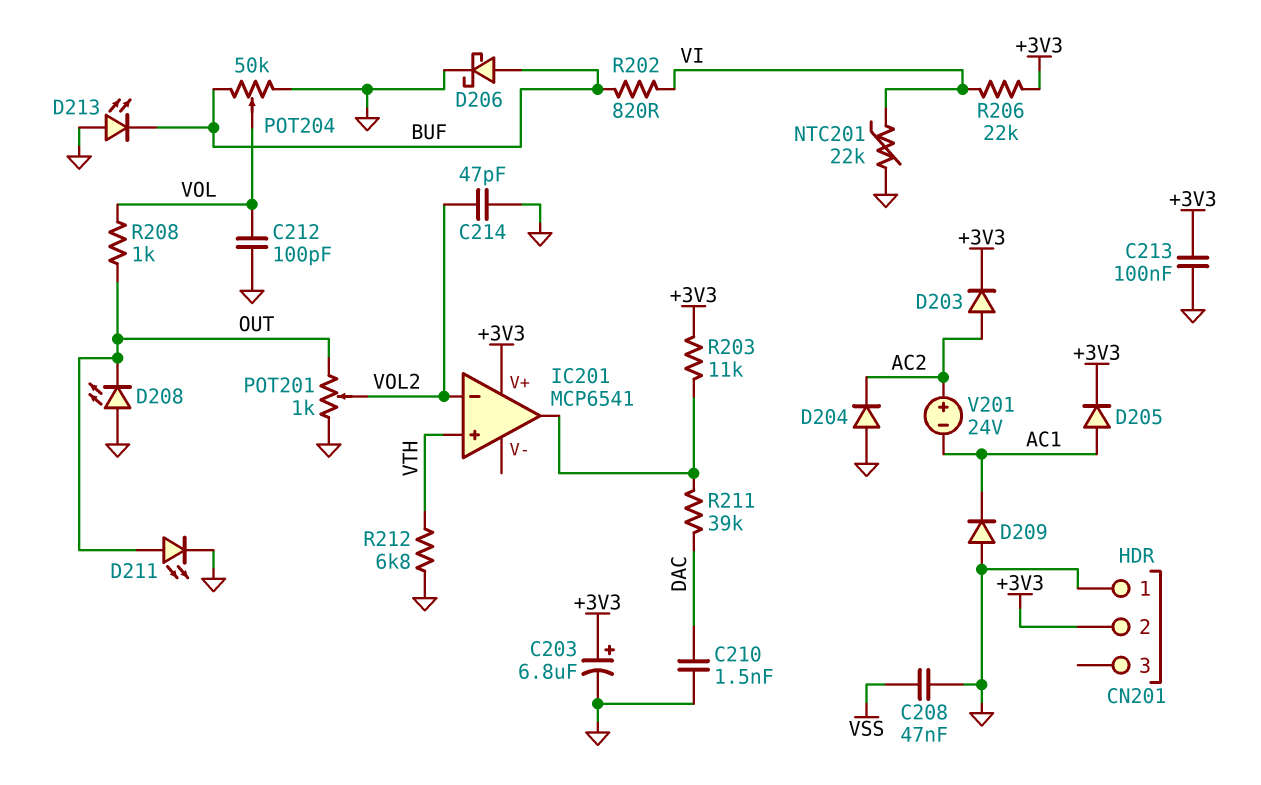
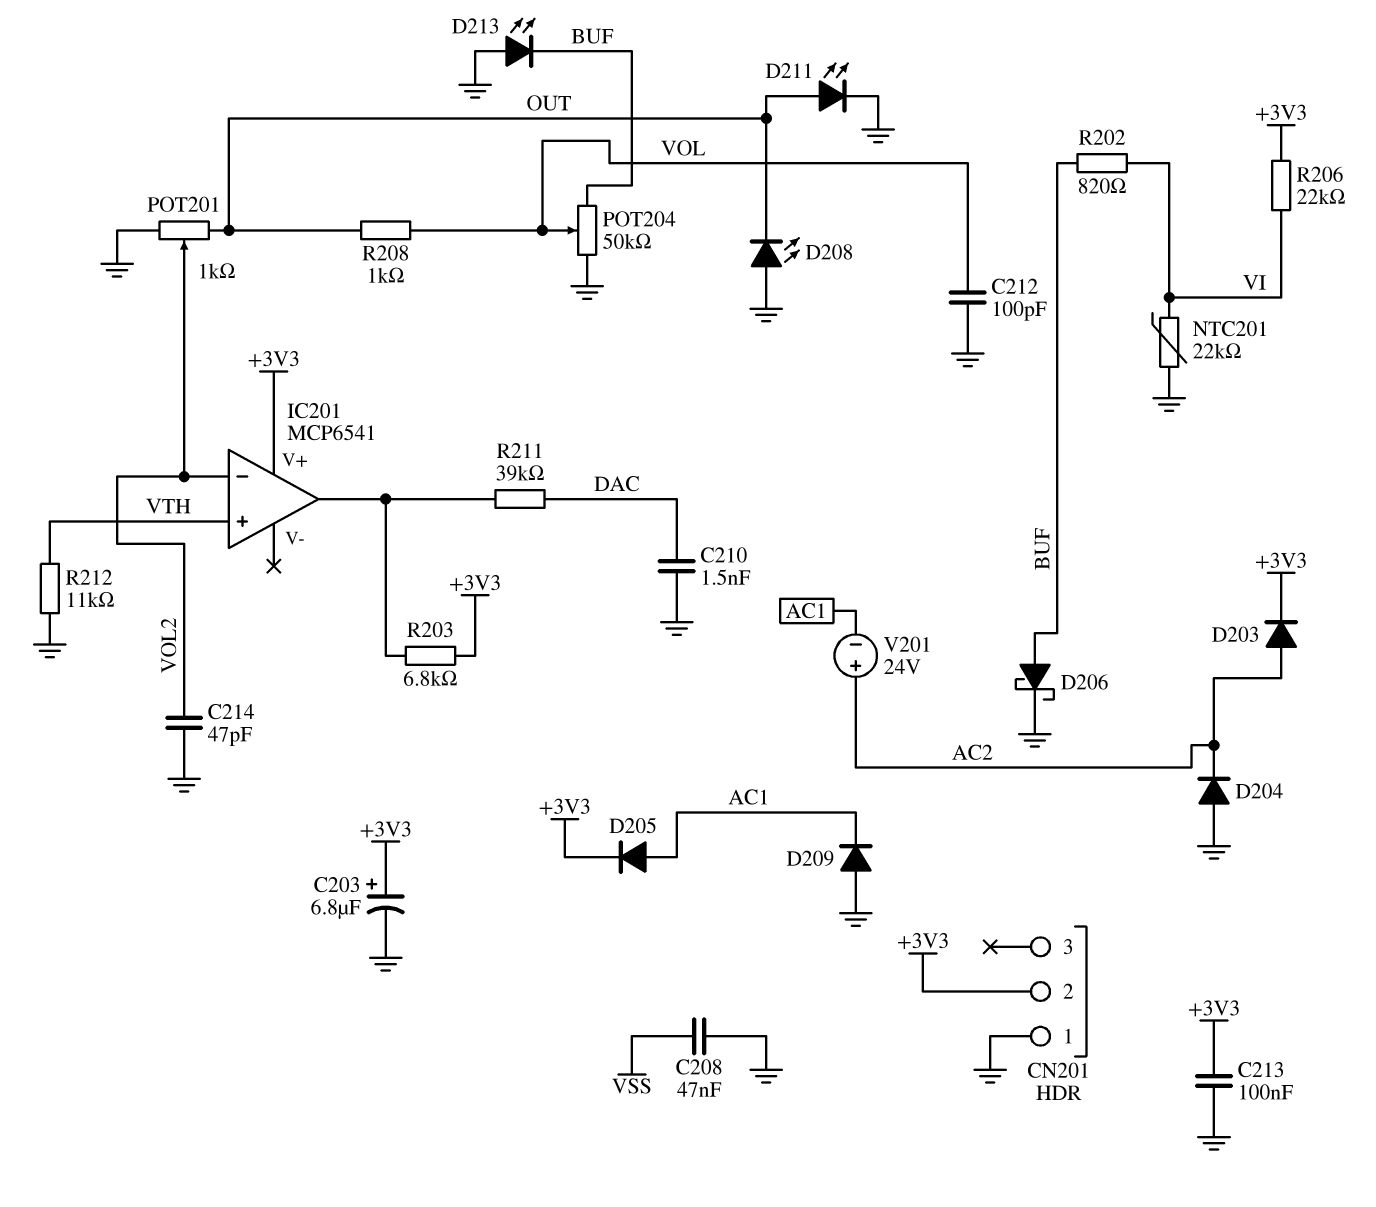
R203: 11k (+3V3, IC201/out) -> 6.8k (+3V3, IC201/out)
R212: 6.8k (GND, VTH) -> 11k (GND, VTH)

